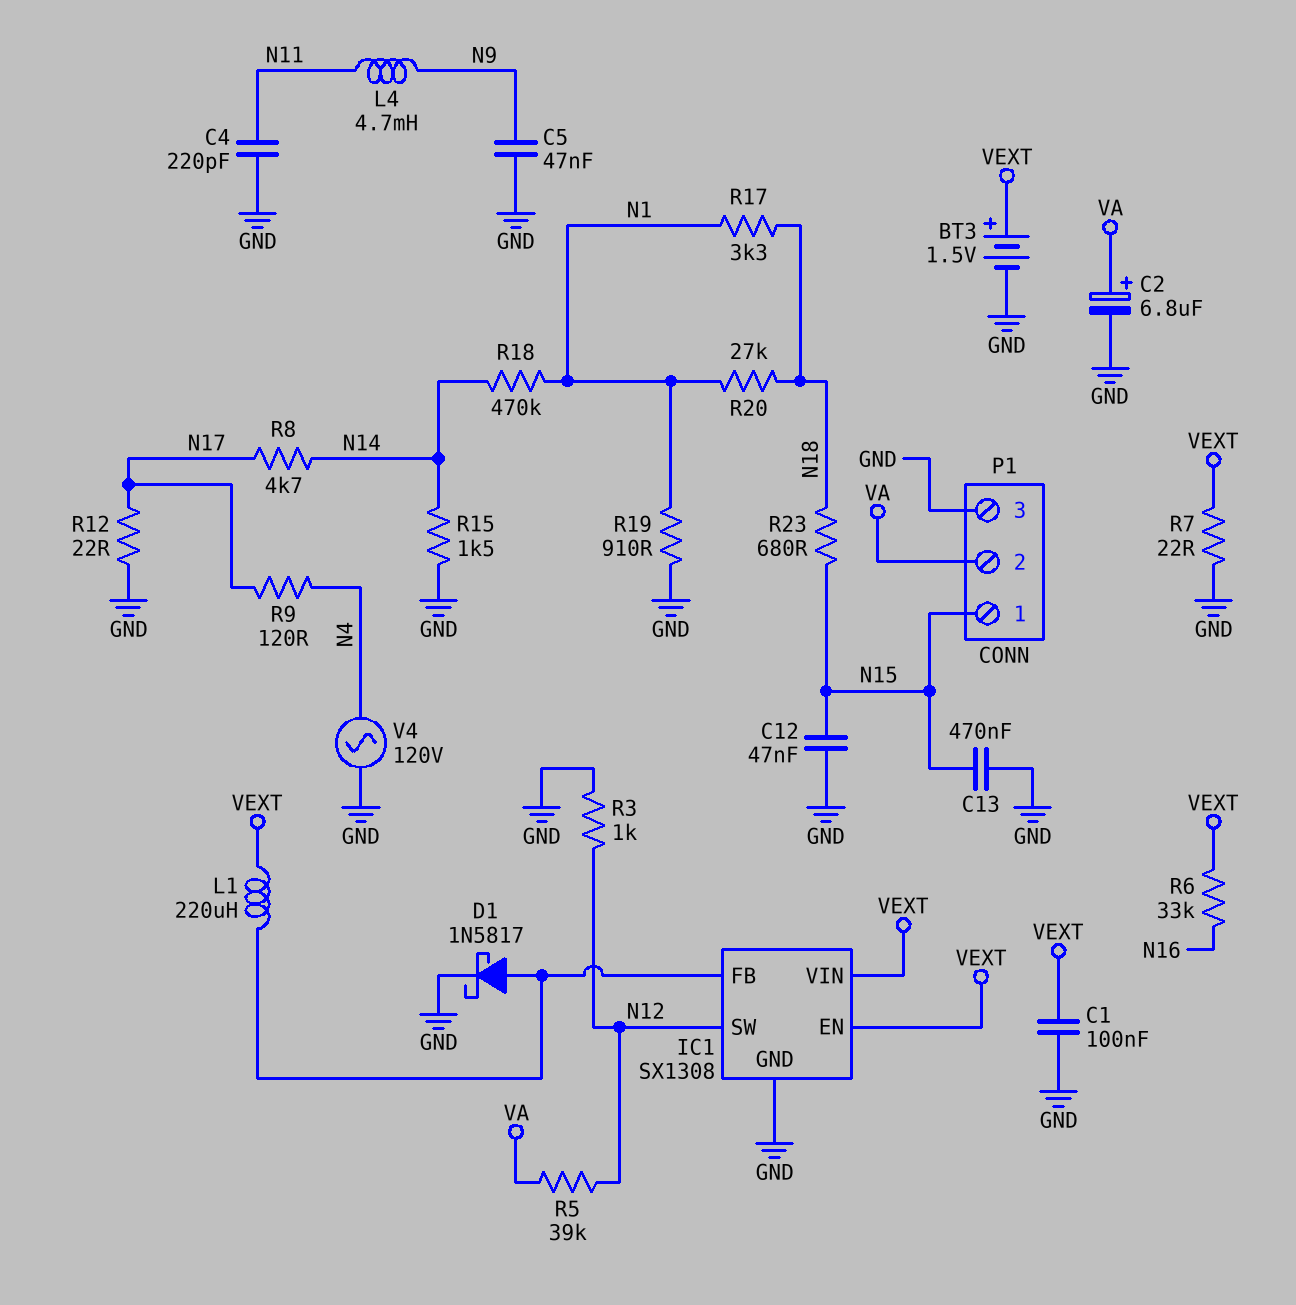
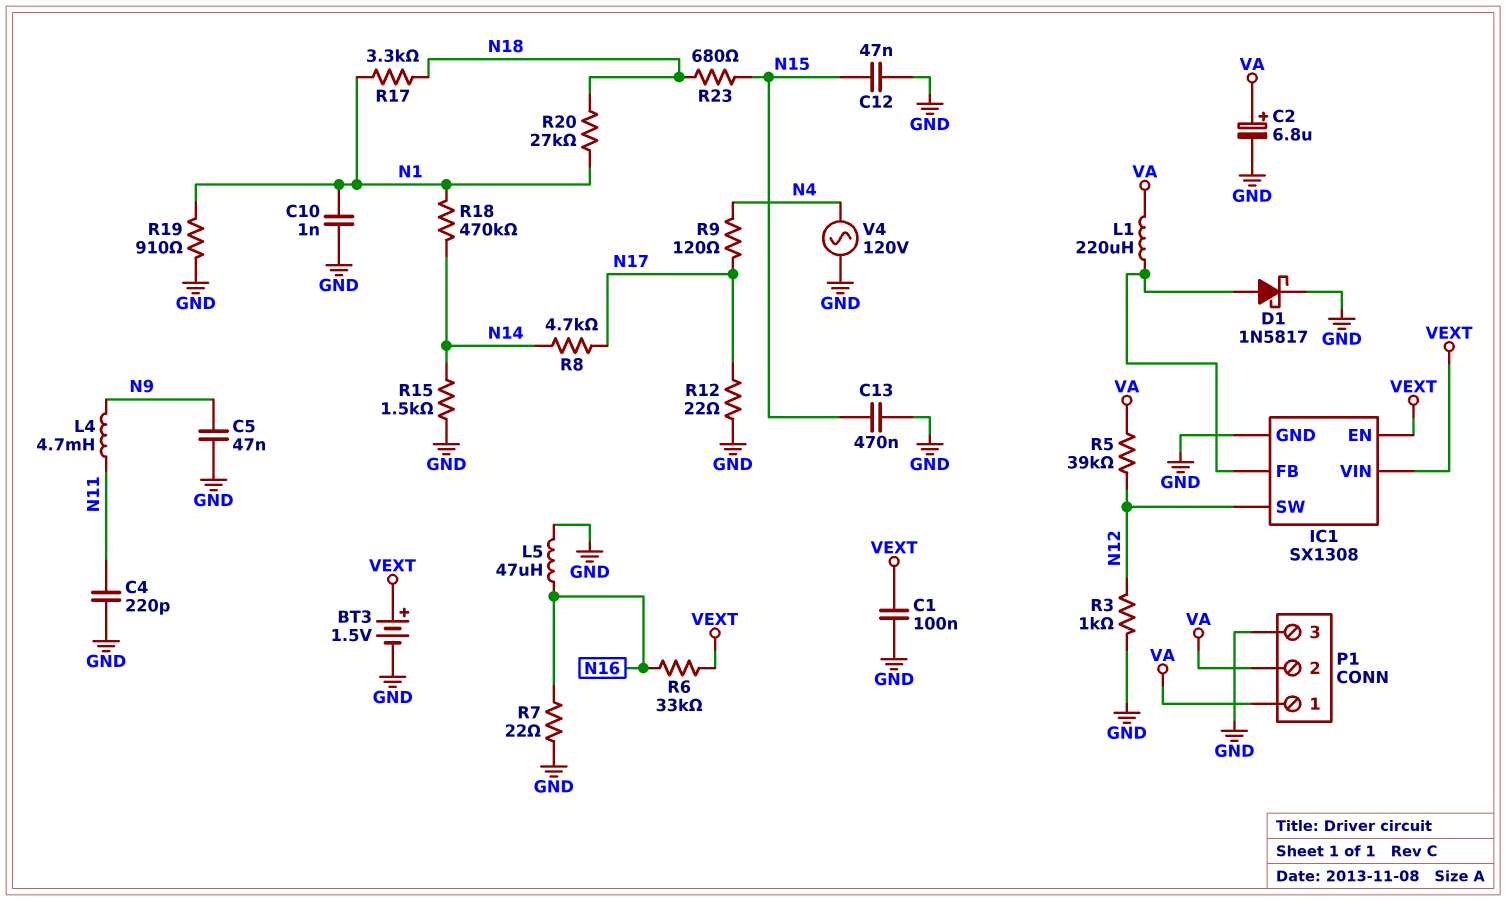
C10: none -> 1nF (GND, N1)
L1: 220uH (IC1/FB, VEXT) -> 220uH (IC1/FB, VA)
L5: none -> 47uH (GND, N16)
P1 pin 1: N15 -> VA
R7: 22 (GND, VEXT) -> 22 (GND, N16)

